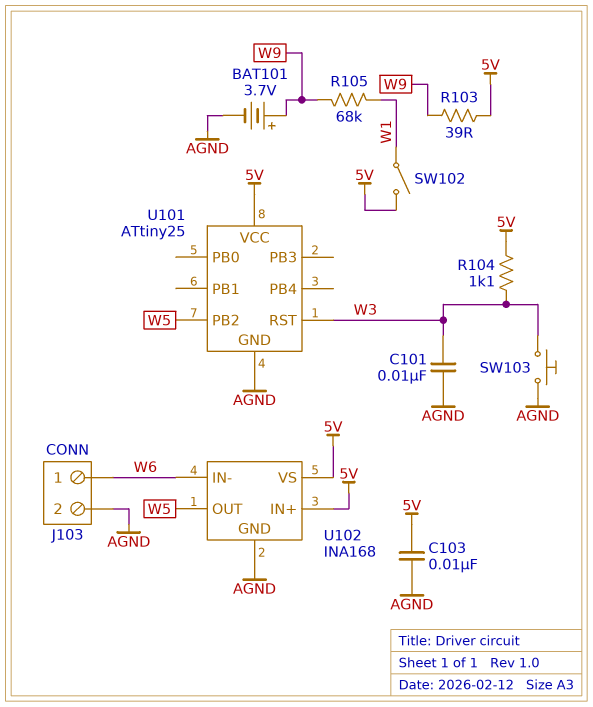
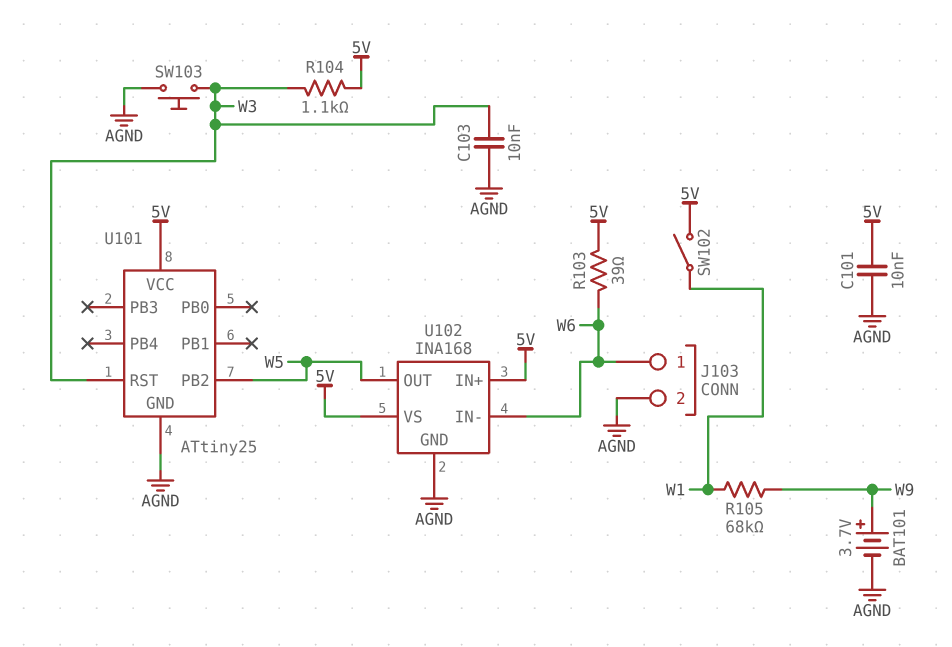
C101: 10nF (AGND, W3) -> 10nF (5V, AGND)
C103: 10nF (5V, AGND) -> 10nF (AGND, W3)
R103: 39 (5V, W9) -> 39 (5V, W6)

